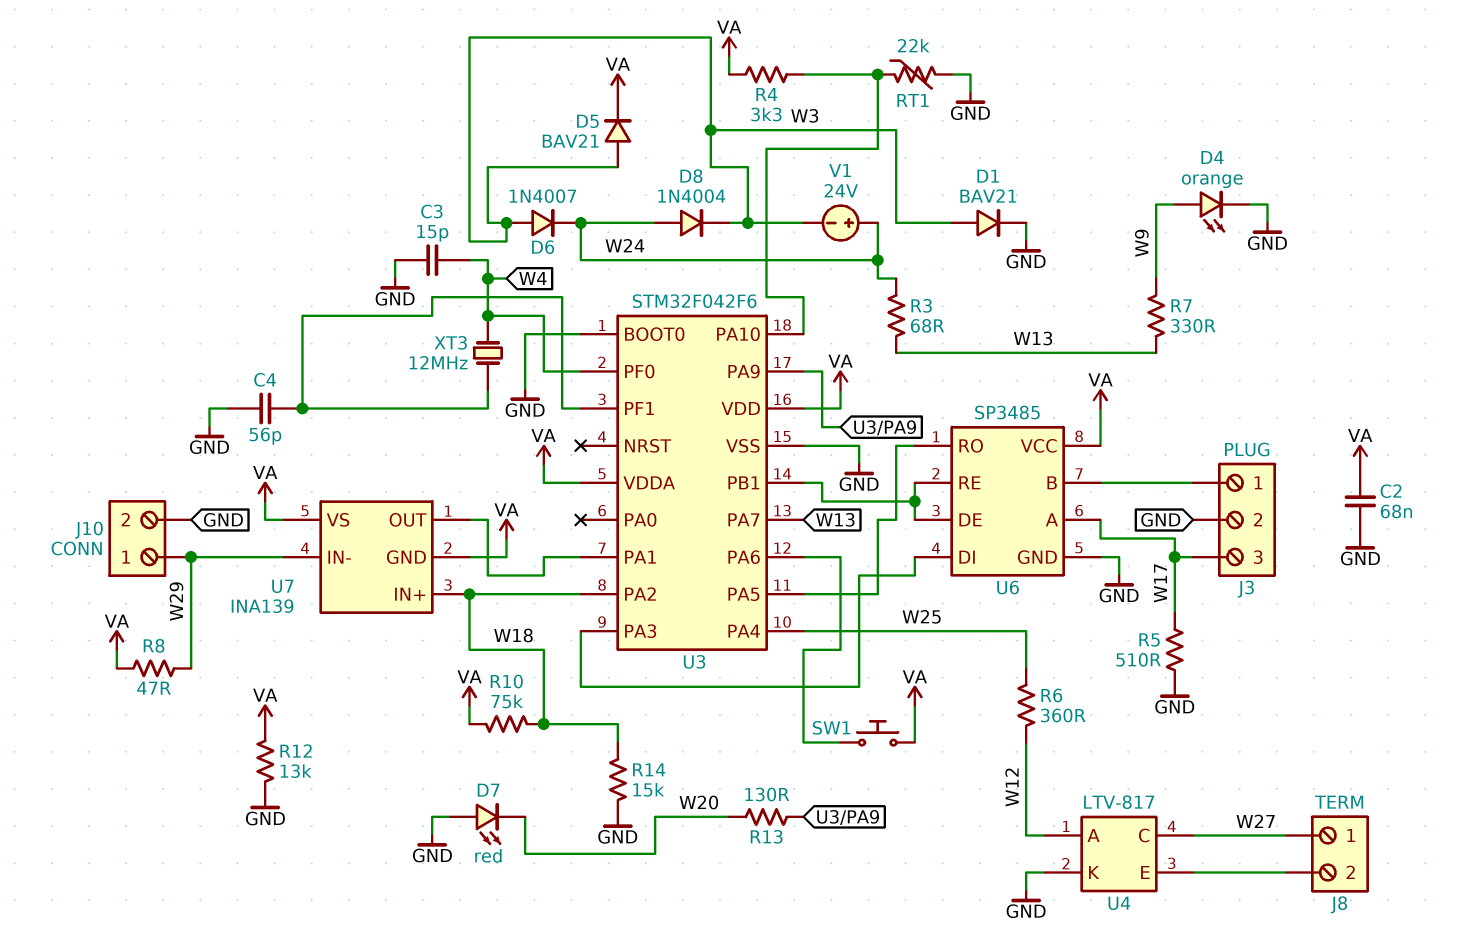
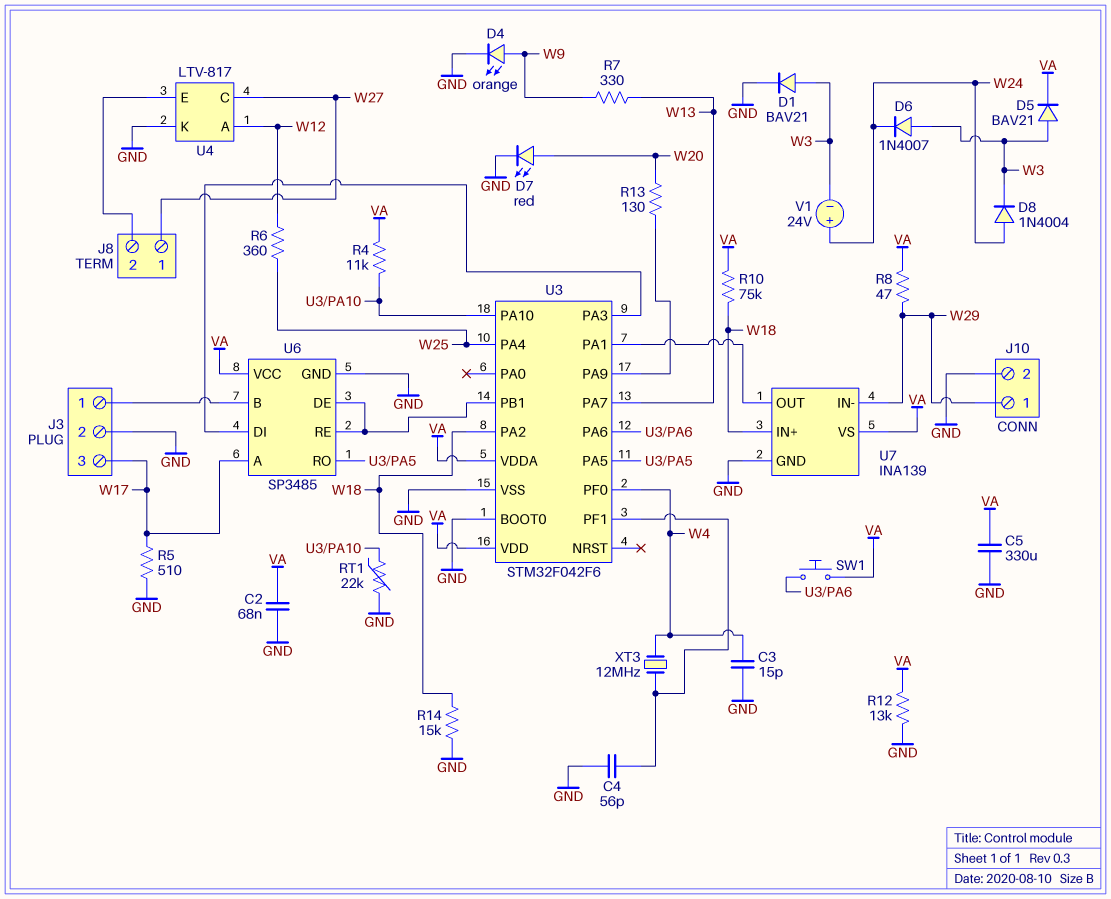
C5: none -> 330uF (GND, VA)
D7: LED red (A GND, K W20) -> LED red (A W20, K GND)
R3: 68 (W13, W24) -> none
R4: 3.3k (U3/PA10, VA) -> 11k (U3/PA10, VA)
U7 pin GND: VA -> GND

